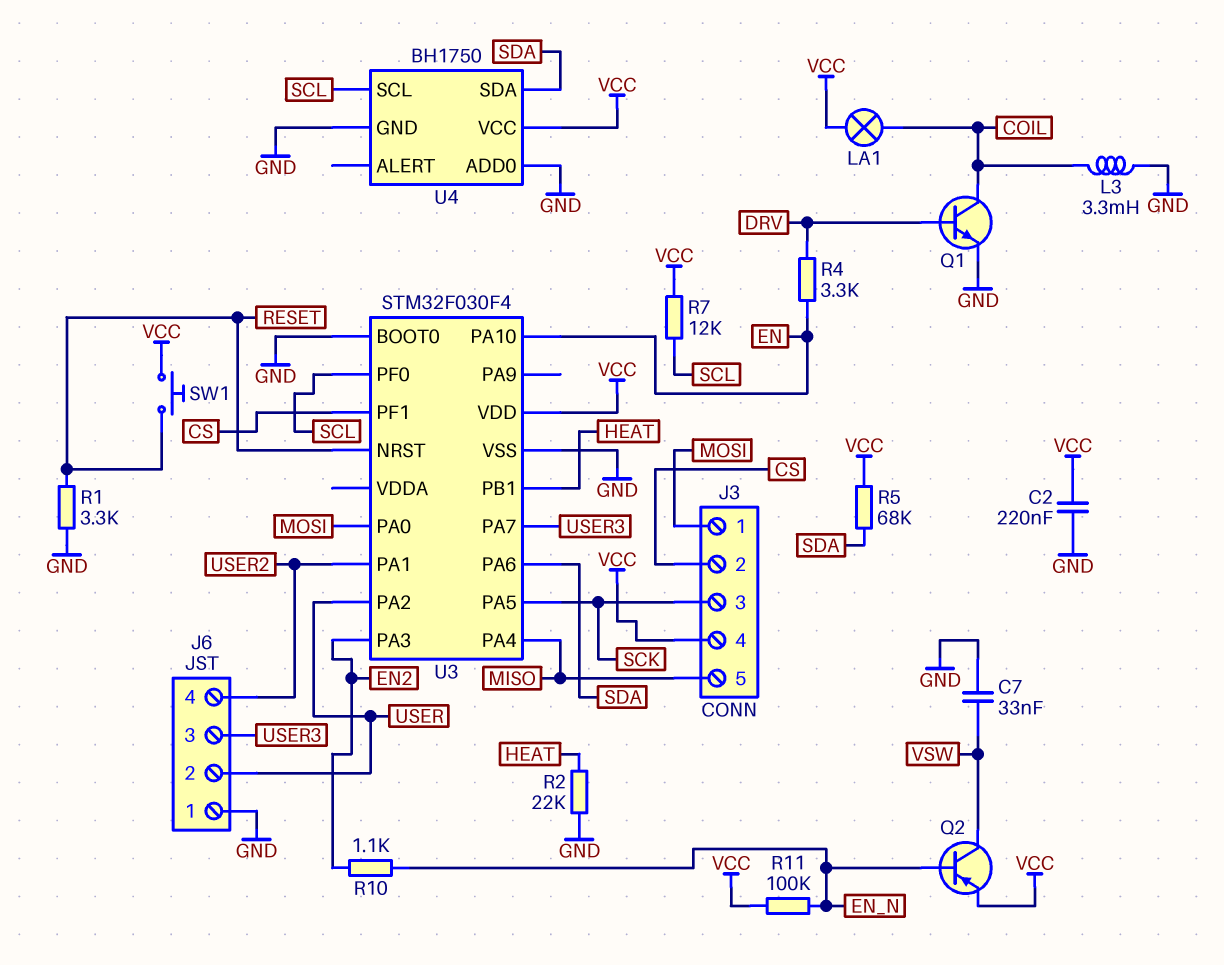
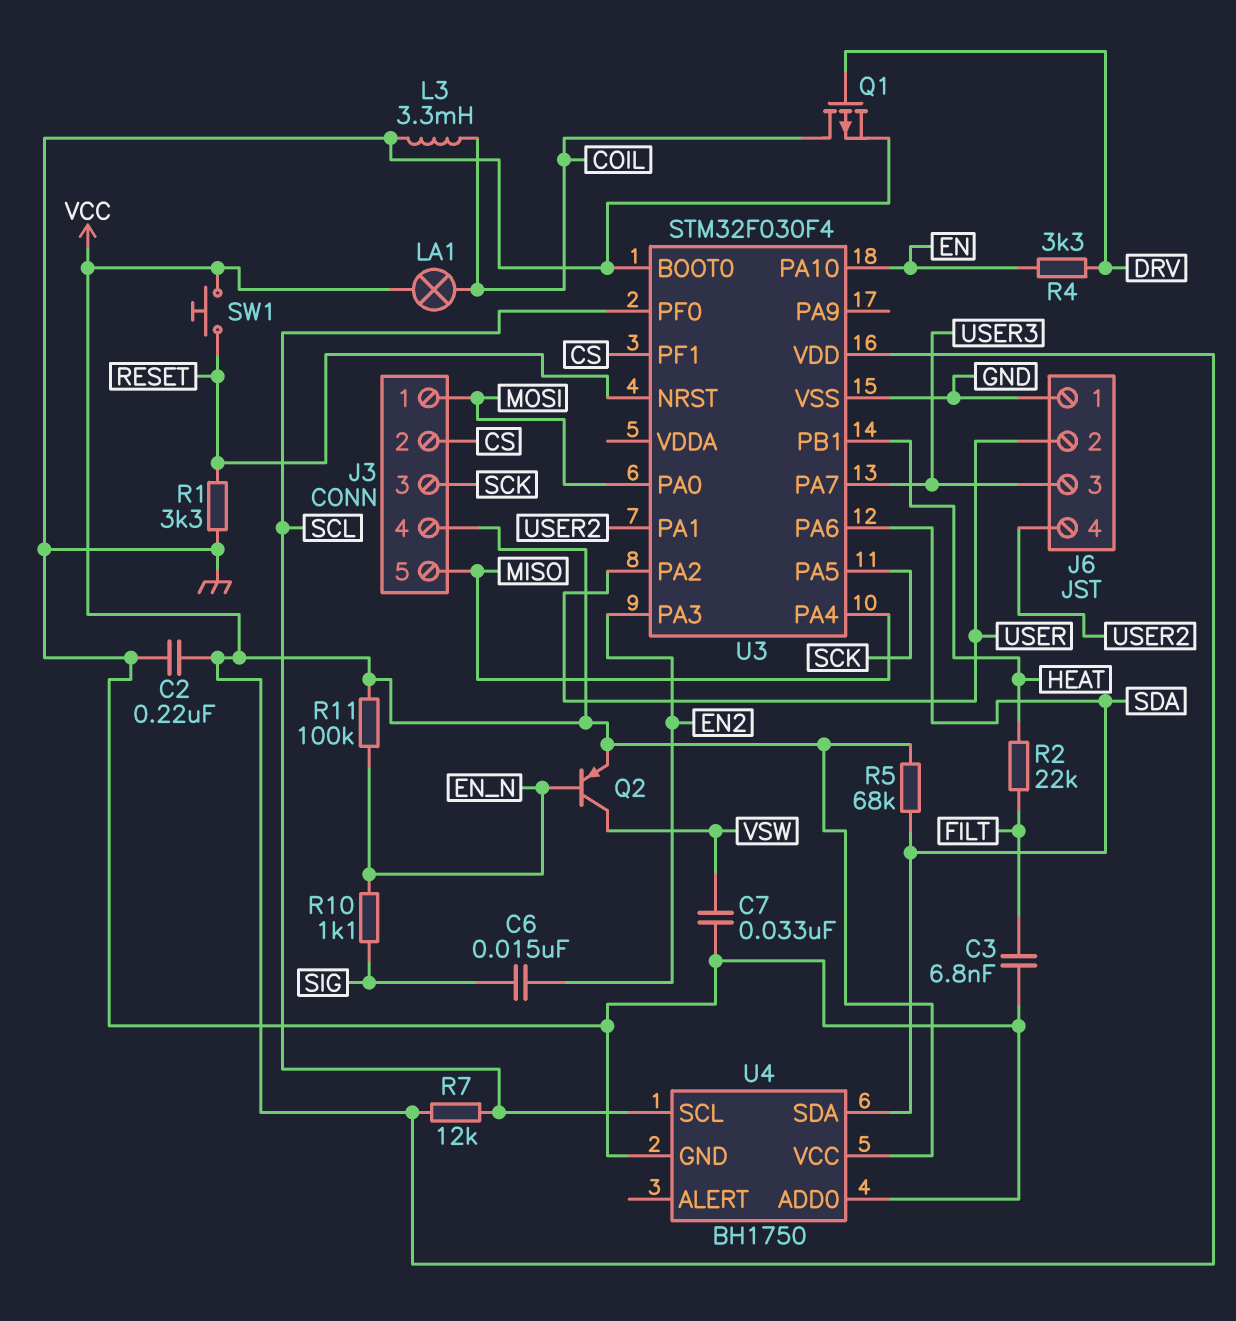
C3: none -> 6.8nF (FILT, GND)
C6: none -> 15nF (EN2, SIG)
Q1: NPN (B DRV, C COIL, E GND) -> PMOS (G DRV, D COIL, S GND)
R2: 22k (GND, HEAT) -> 22k (FILT, HEAT)
R10: 1.1k (EN2, EN_N) -> 1.1k (EN_N, SIG)

